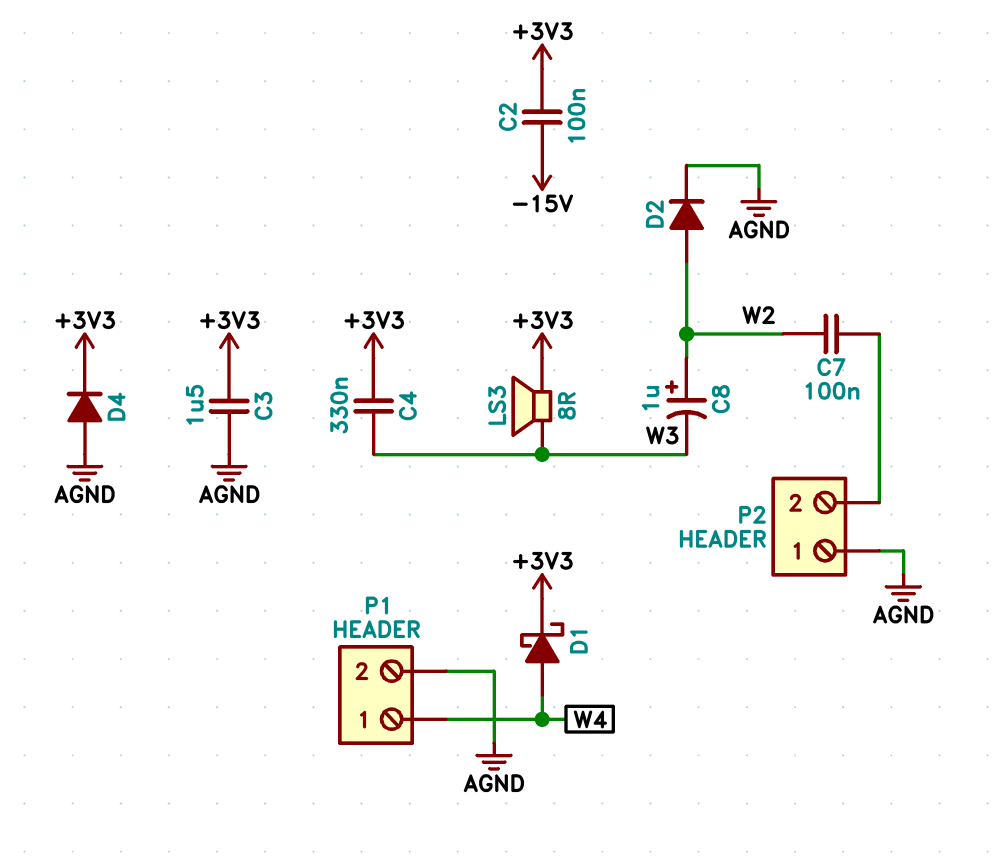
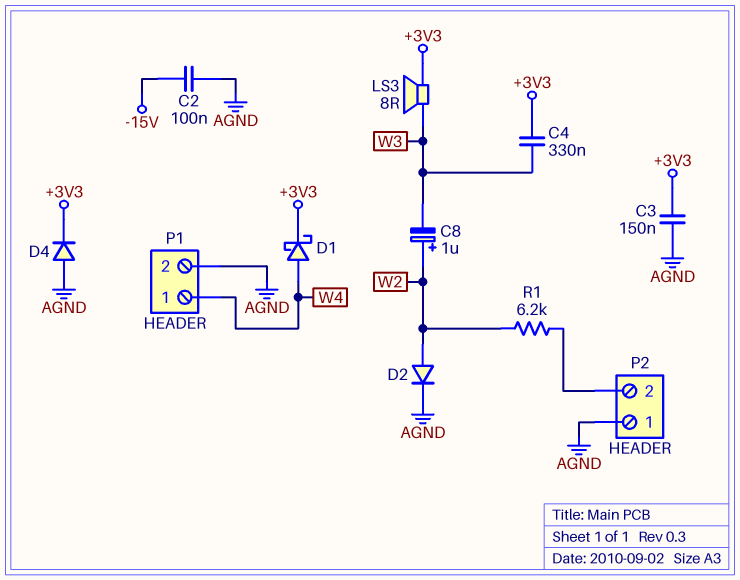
C2: 100nF (+3V3, -15V) -> 100nF (-15V, AGND)
C3: 1.5uF (+3V3, AGND) -> 150nF (+3V3, AGND)
C7: 100nF (P2/2, W2) -> none
R1: none -> 6.2k (P2/2, W2)

